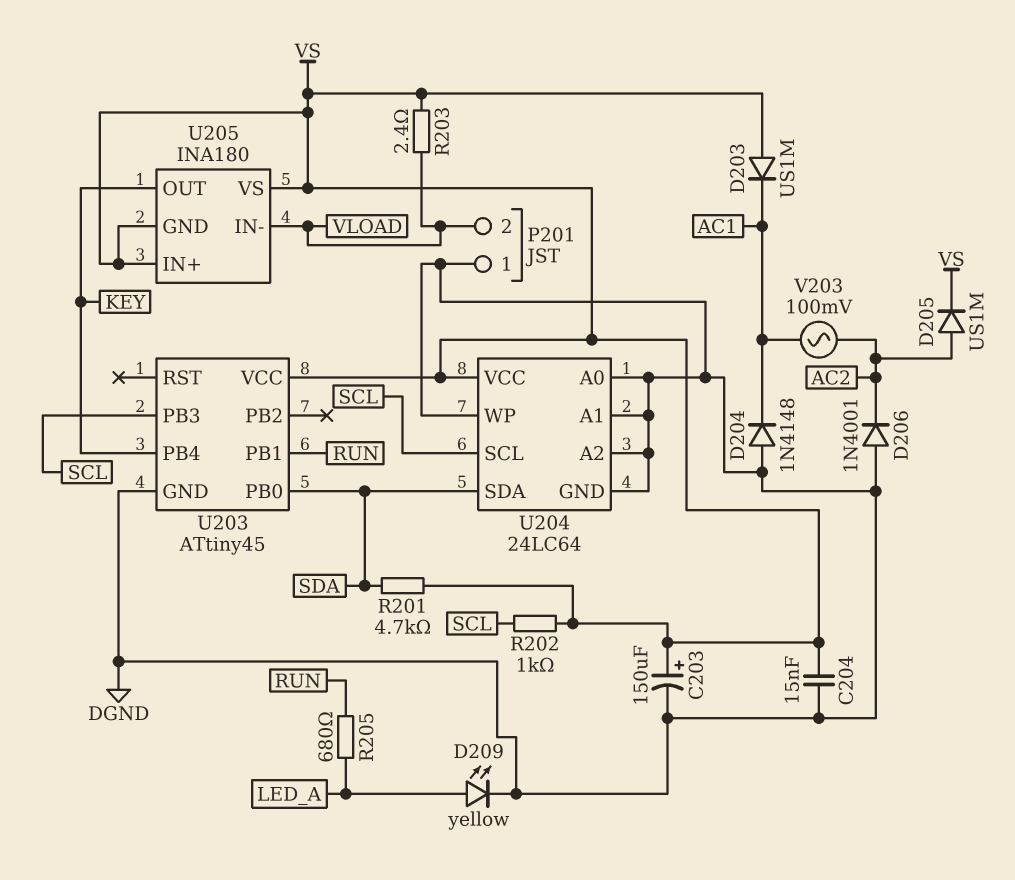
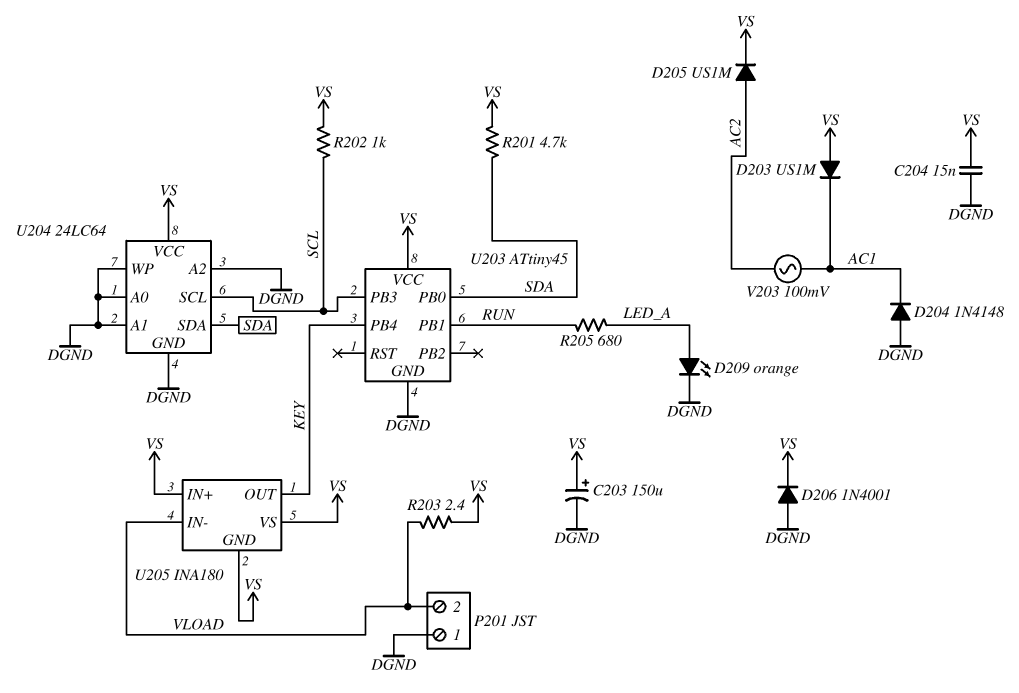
D206: diode 1N4001 (A DGND, K AC2) -> diode 1N4001 (A DGND, K VS)
D209: LED yellow (A LED_A, K DGND) -> LED orange (A LED_A, K DGND)

